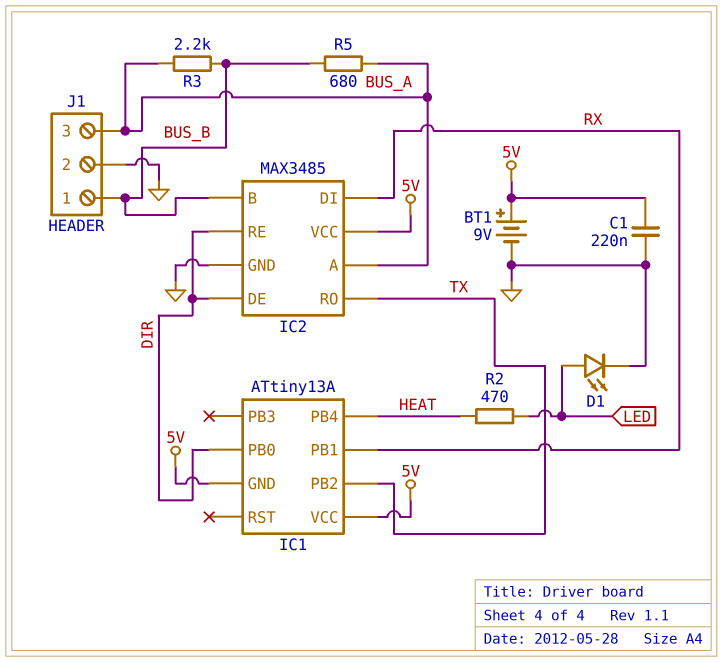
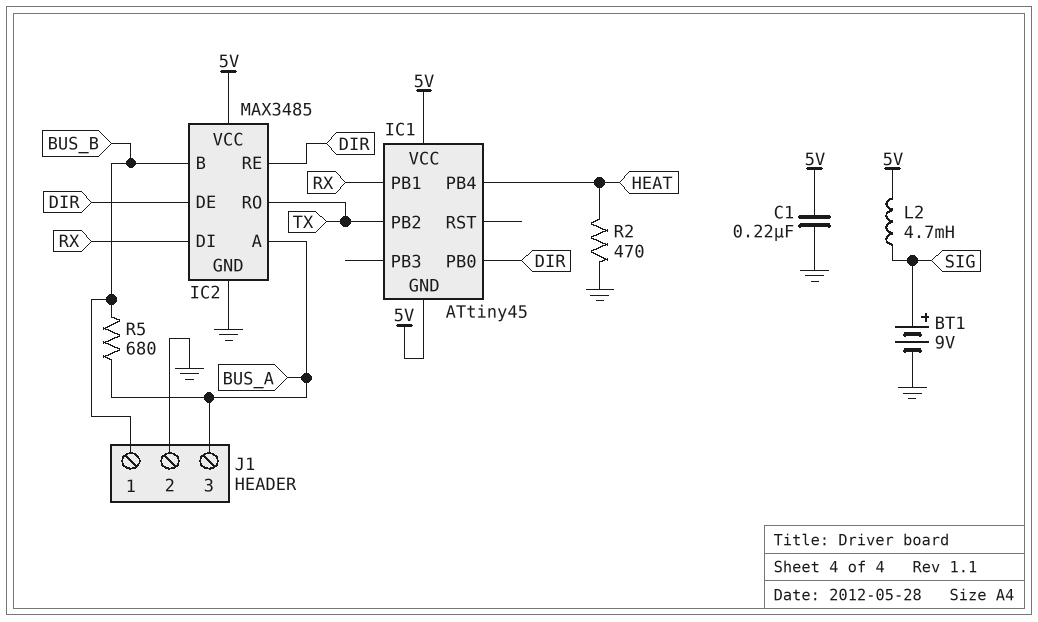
BT1: 9V (plus 5V, minus GND) -> 9V (plus SIG, minus GND)
D1: LED (A LED, K GND) -> none
IC1: ATtiny13A -> ATtiny45
L2: none -> 4.7mH (5V, SIG)
R2: 470 (HEAT, LED) -> 470 (GND, HEAT)
R3: 2.2k (BUS_A, BUS_B) -> none

